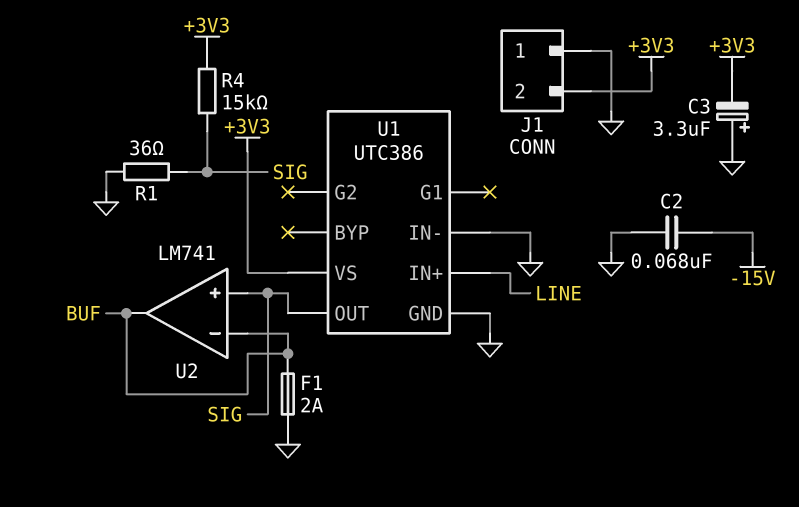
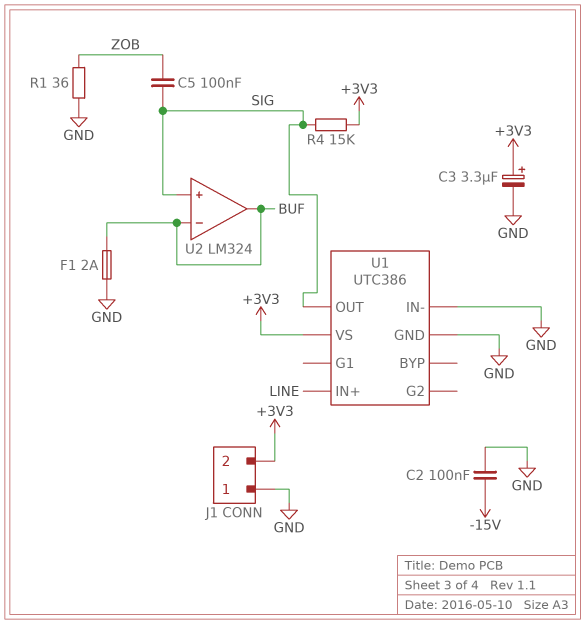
C2: 68nF (-15V, GND) -> 100nF (-15V, GND)
C3: 3.3uF (plus GND, minus +3V3) -> 3.3uF (plus +3V3, minus GND)
C5: none -> 100nF (SIG, ZOB)
R1: 36 (GND, SIG) -> 36 (GND, ZOB)
U2: LM741 -> LM324

